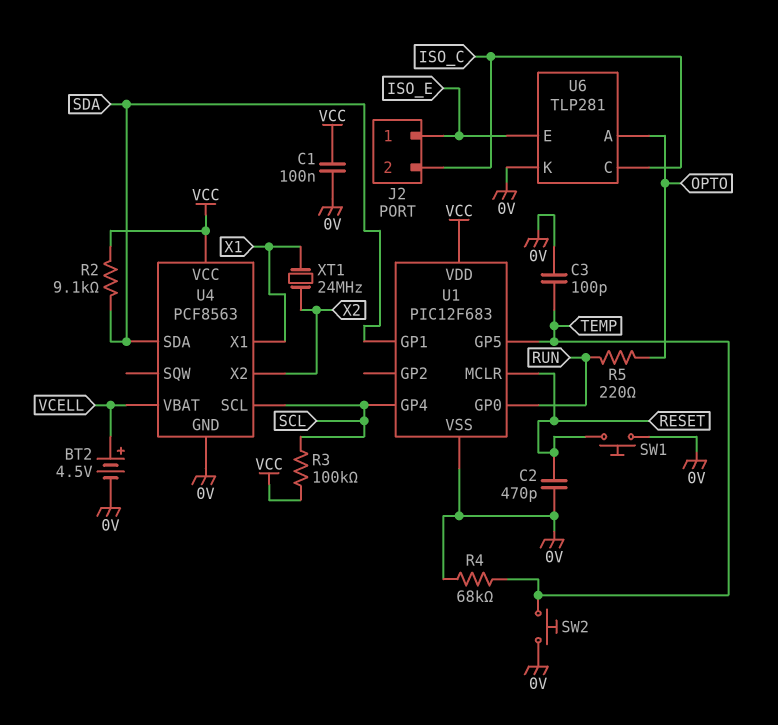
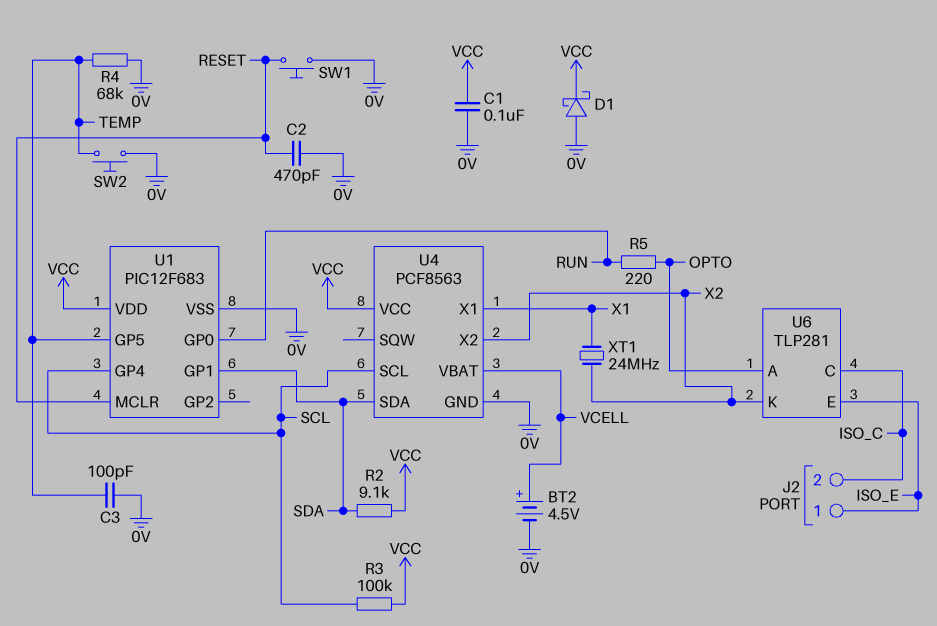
D1: none -> schottky (A 0V, K VCC)
U6 pin K: 0V -> X2

